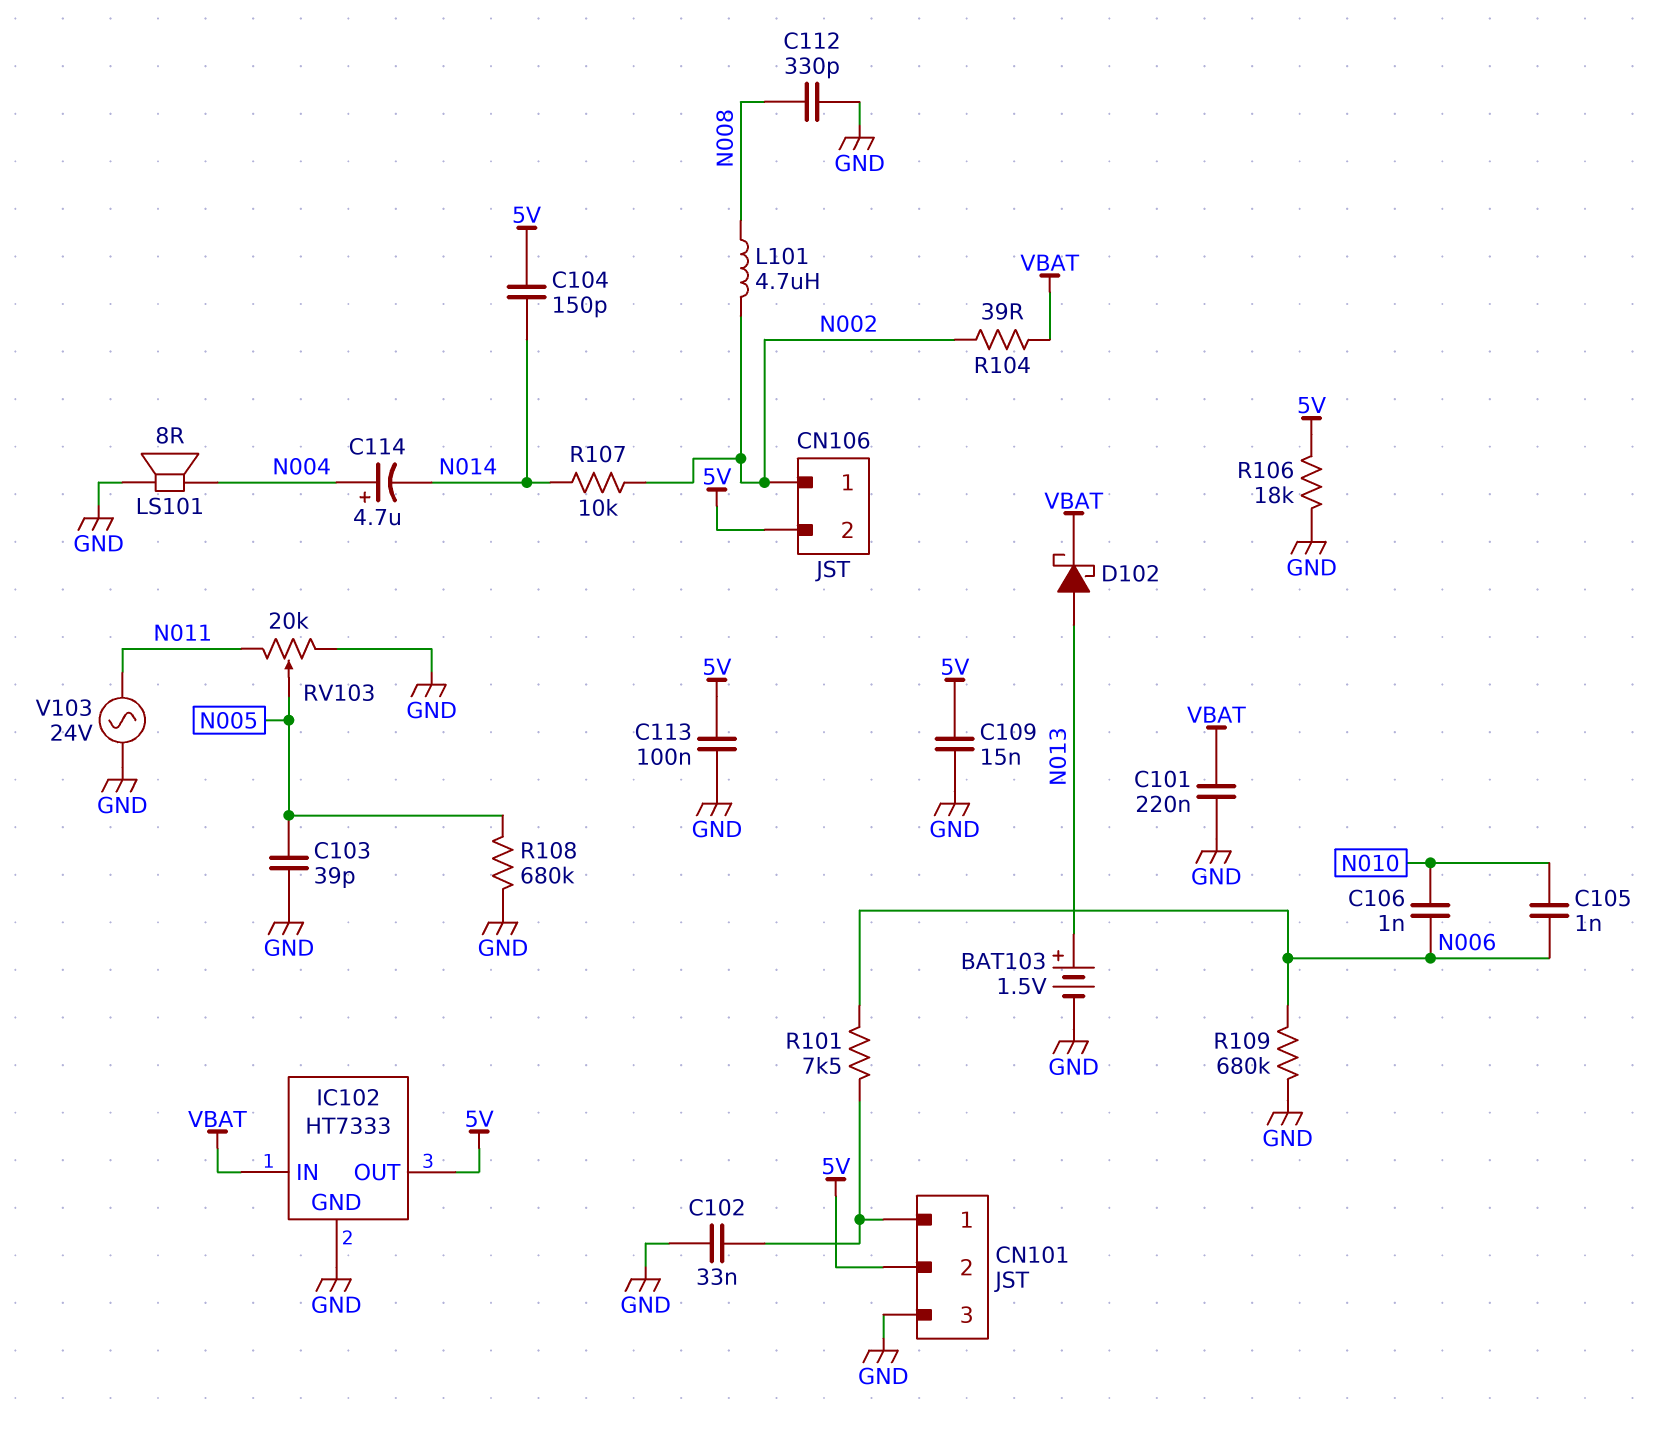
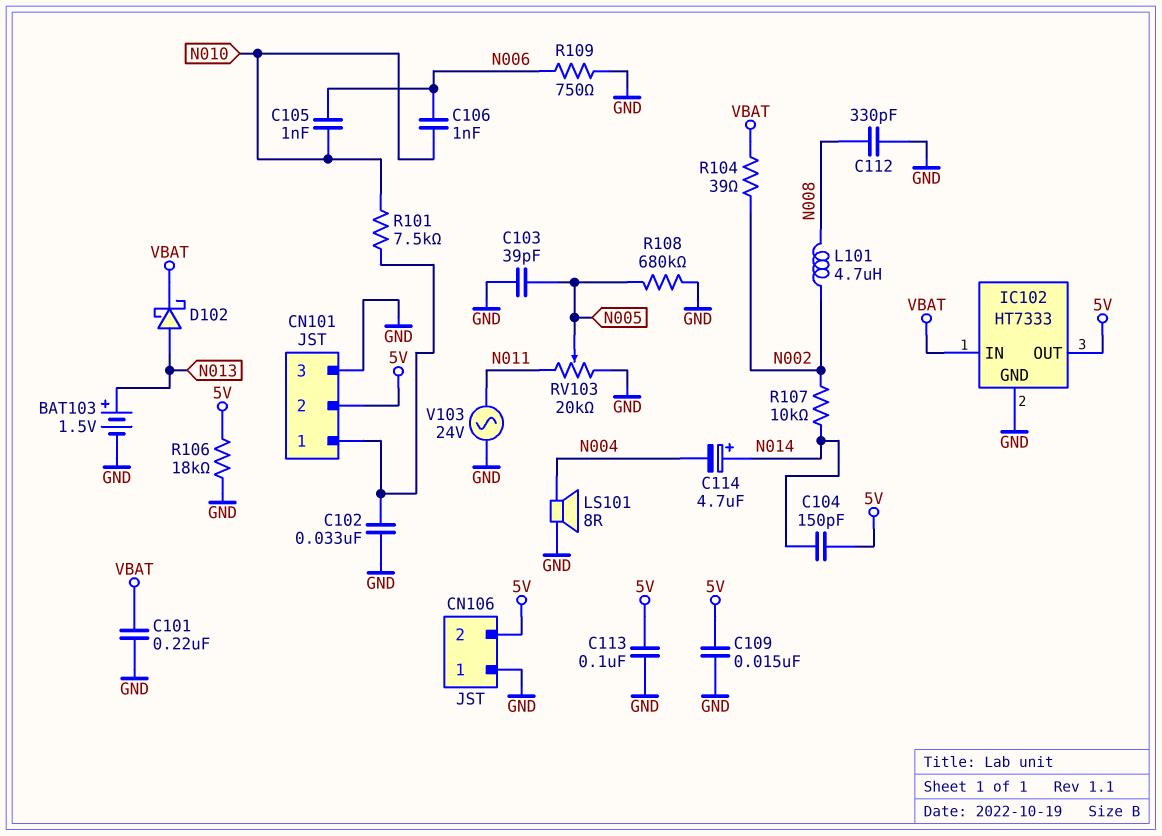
C114: 4.7uF (plus N004, minus N014) -> 4.7uF (plus N014, minus N004)
CN106 pin 1: N002 -> GND
R101: 7.5k (CN101/1, N006) -> 7.5k (CN101/1, N010)
R109: 680k (GND, N006) -> 750 (GND, N006)

